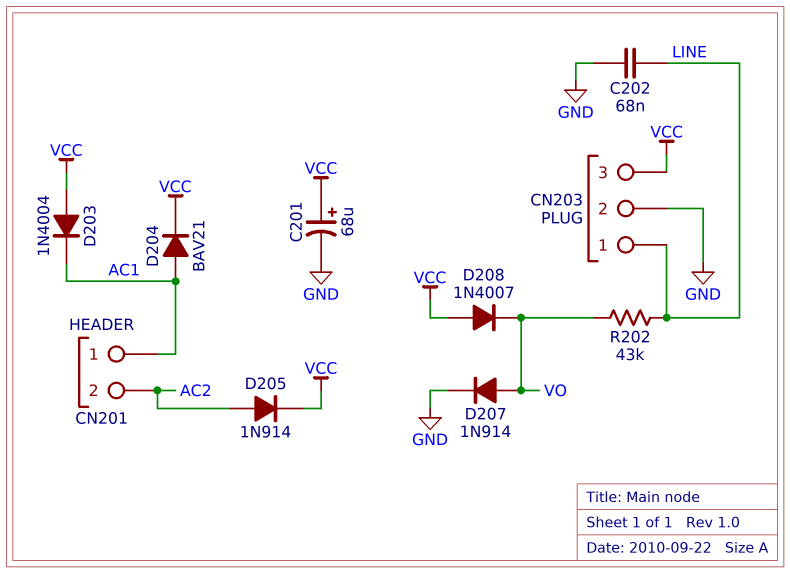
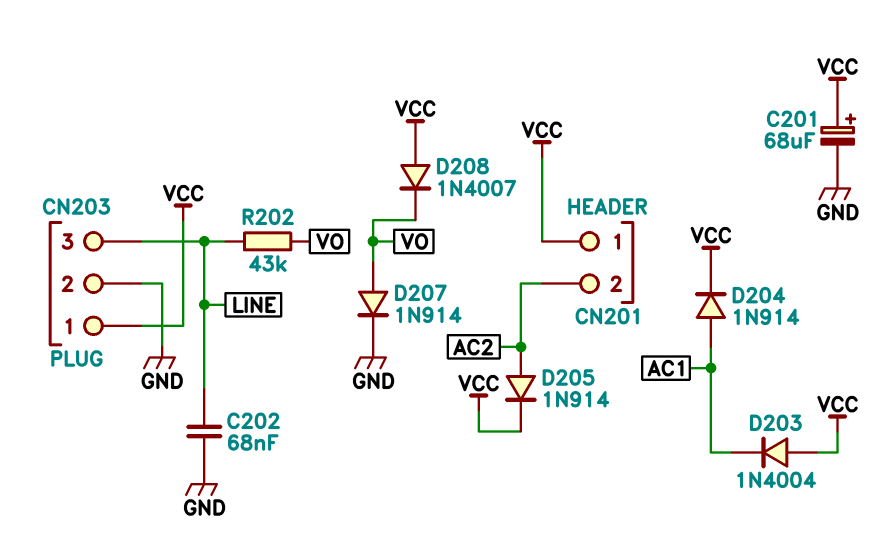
CN201 pin 1: AC1 -> VCC
CN203 pin 1: LINE -> VCC
CN203 pin 3: VCC -> LINE
D204: diode BAV21 (A AC1, K VCC) -> diode 1N914 (A AC1, K VCC)

